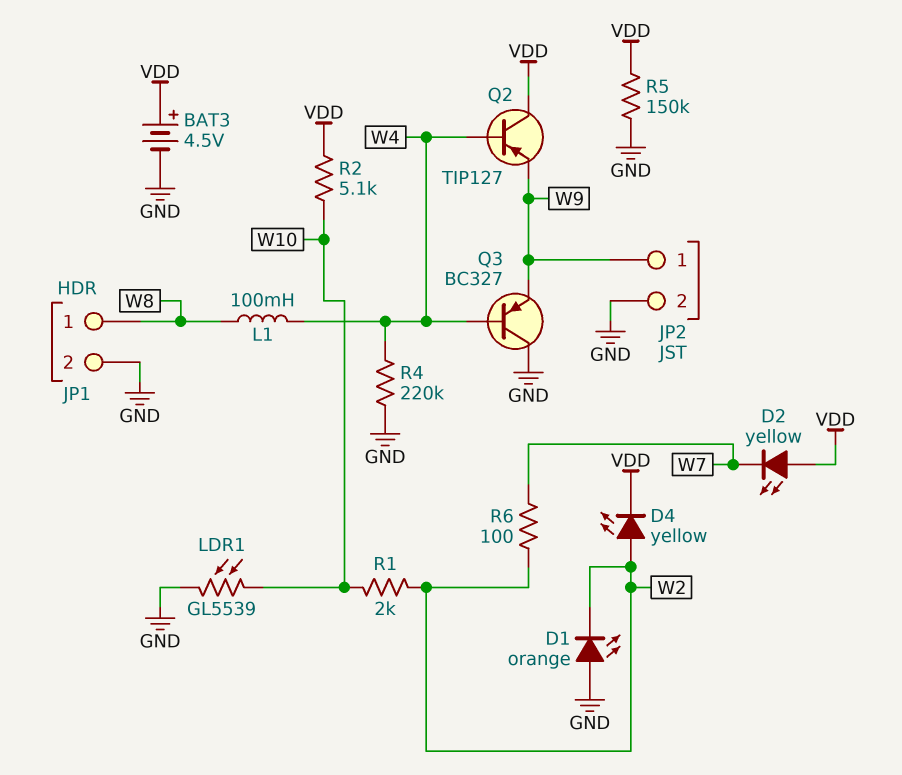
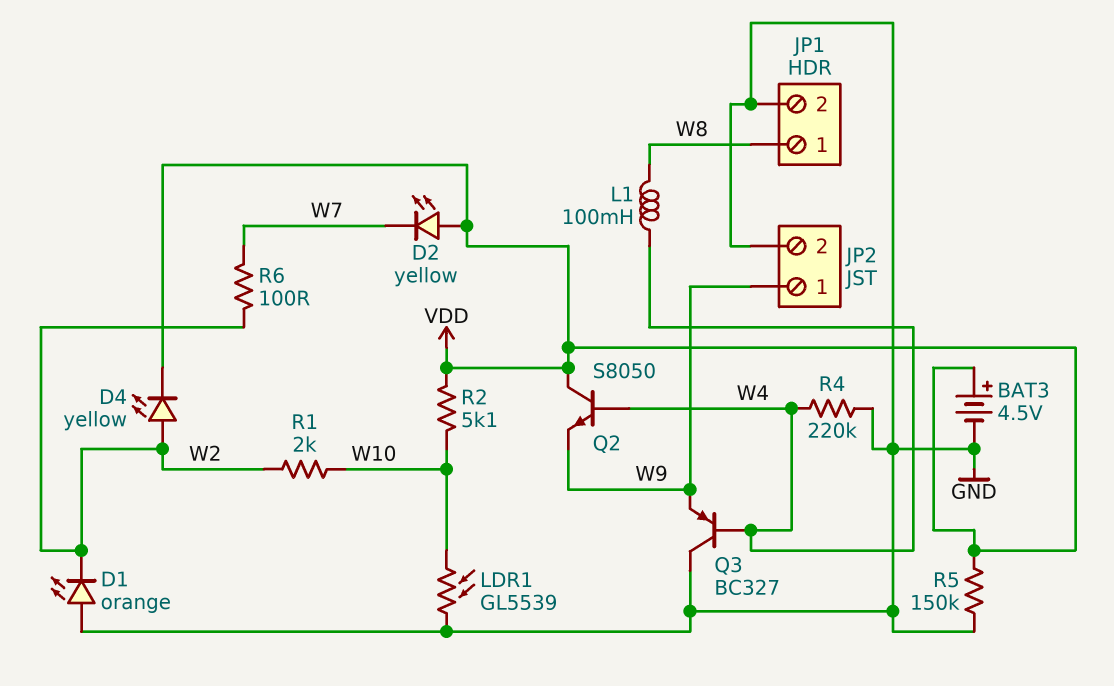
Q2: PNP TIP127 (B W4, C VDD, E W9) -> NPN S8050 (B W4, C VDD, E W9)

